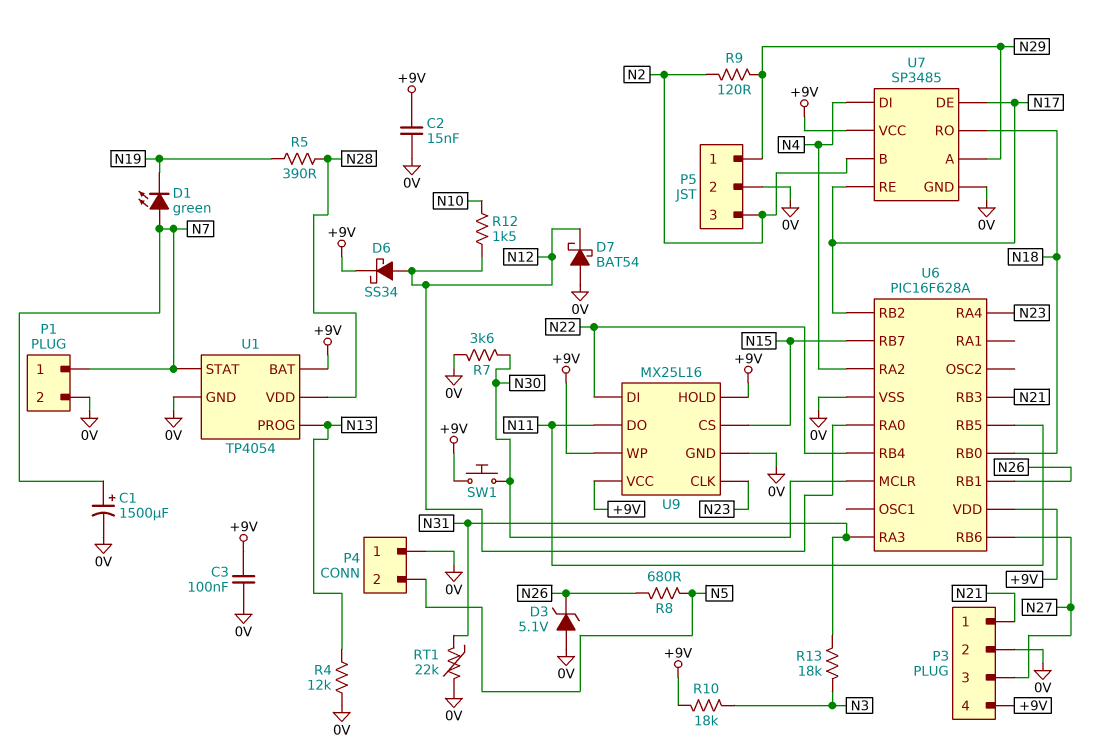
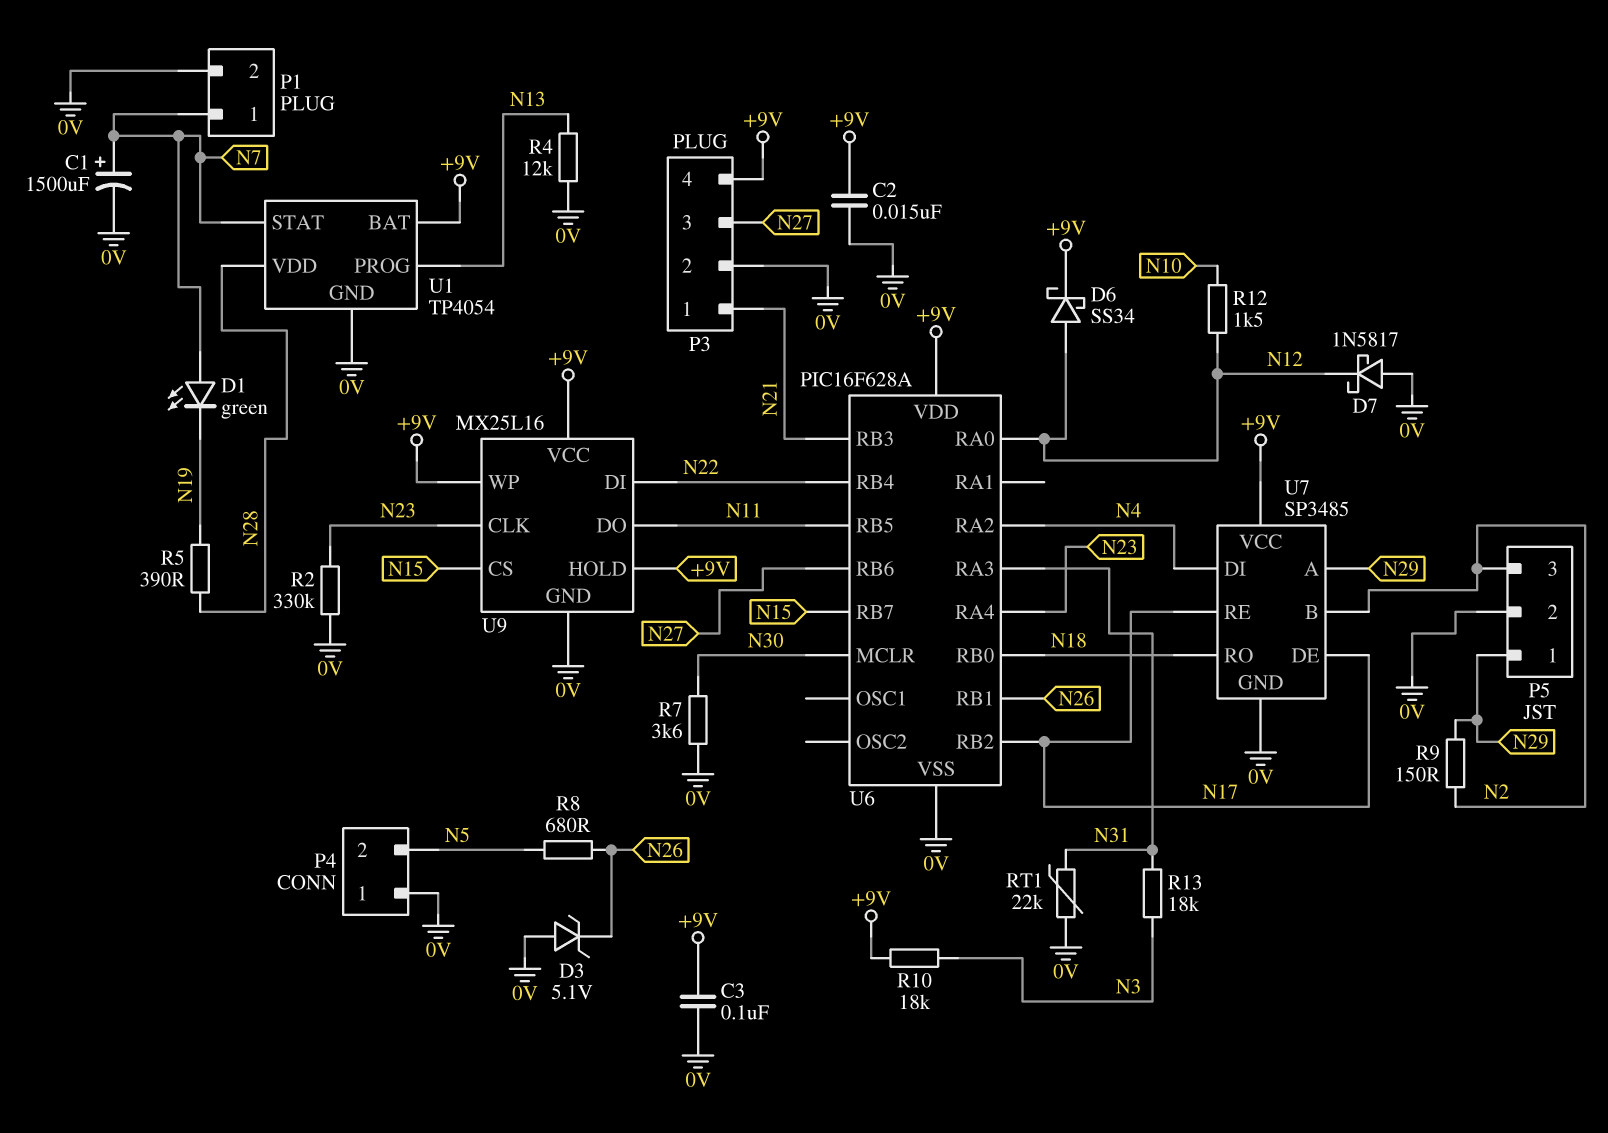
D7: schottky BAT54 (A 0V, K N12) -> schottky 1N5817 (A 0V, K N12)
R2: none -> 330k (0V, N23)
R9: 120 (N2, N29) -> 150 (N2, N29)
SW1: button (+9V, N30) -> none

